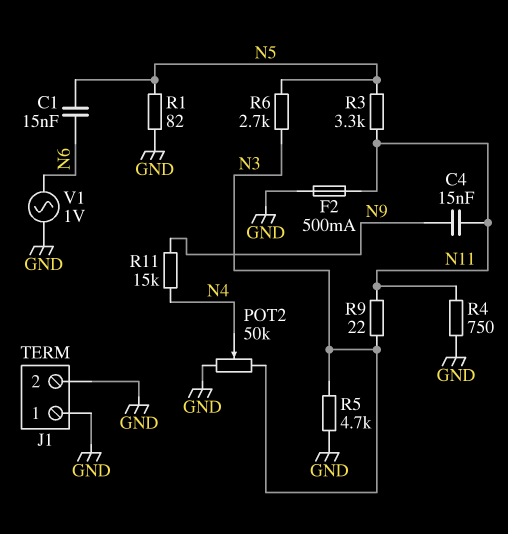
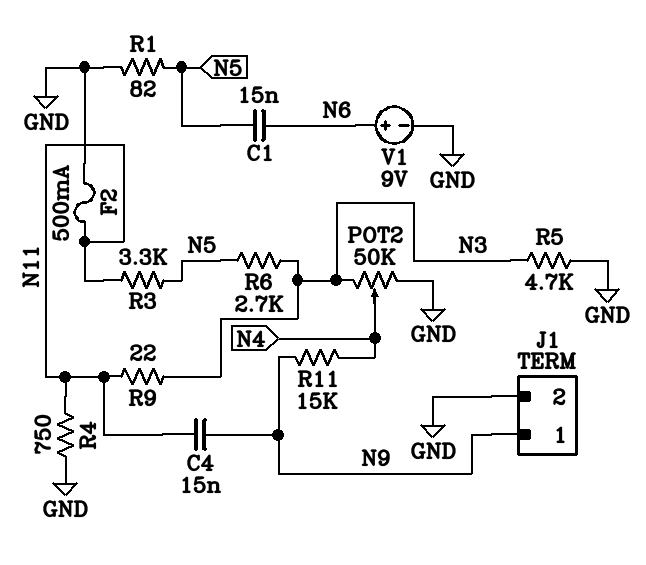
J1 pin 1: GND -> N9
V1: AC 1V (GND, N6) -> 9V (plus N6, minus GND)

